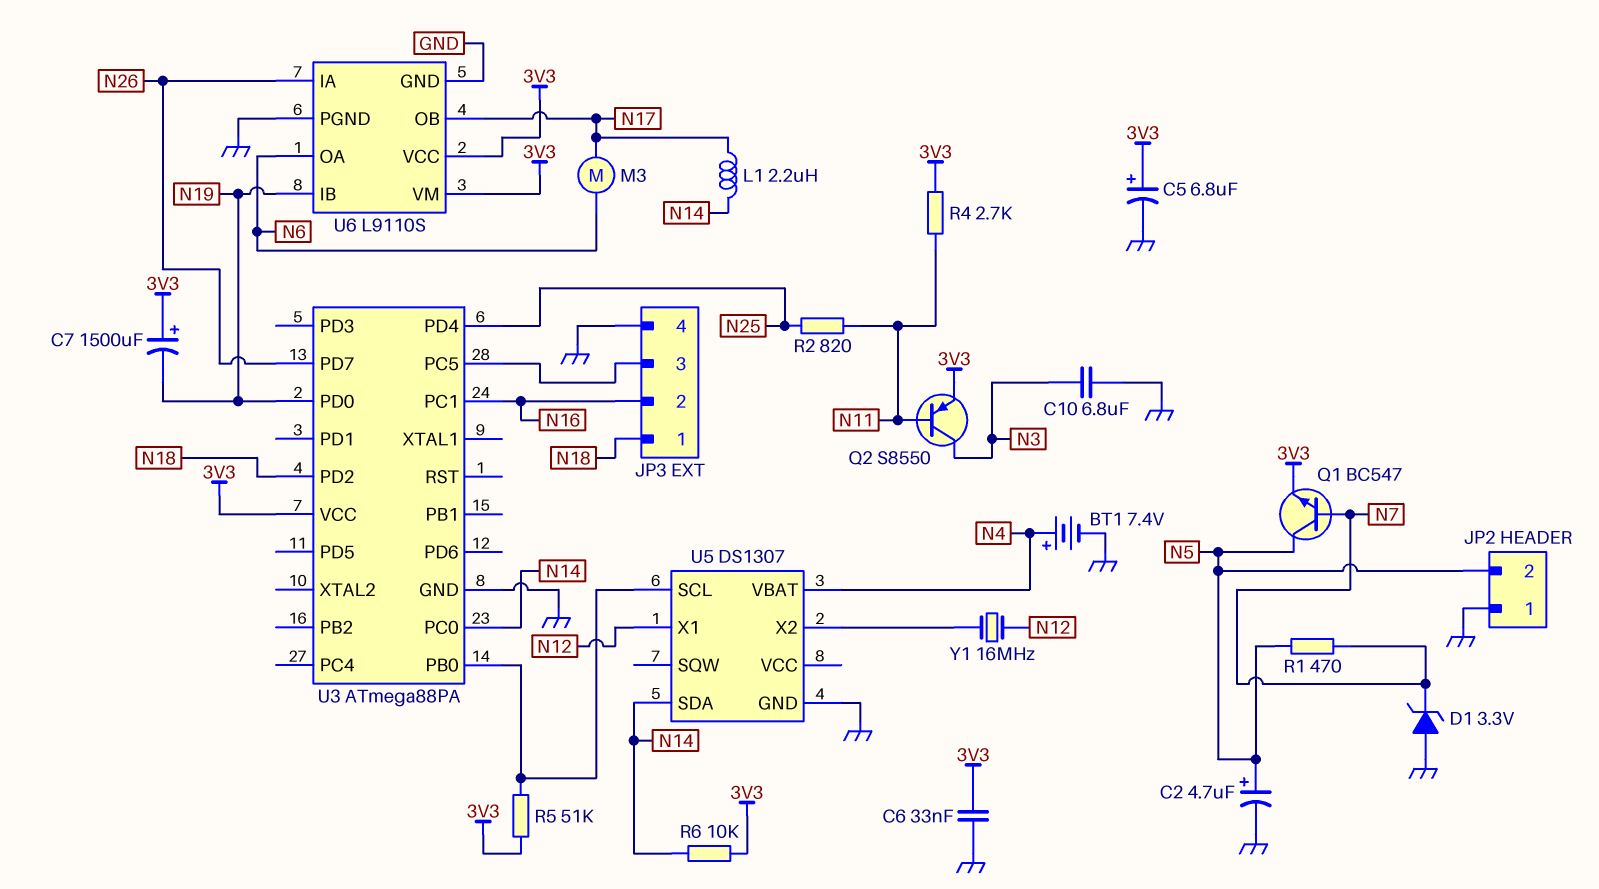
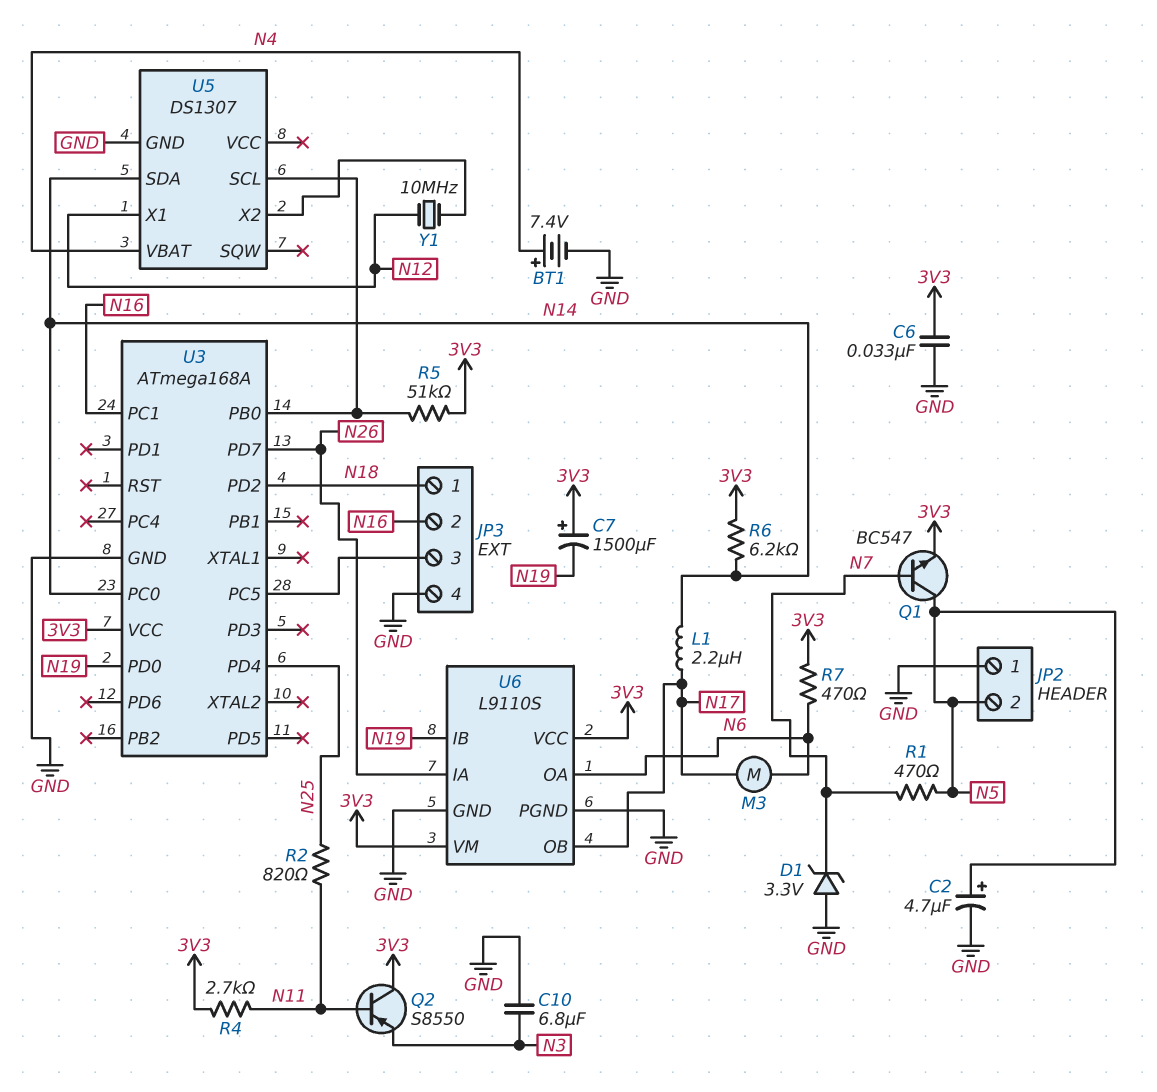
C5: 6.8uF (plus 3V3, minus GND) -> none
Q2: PNP S8550 (B N11, C N3, E 3V3) -> PNP S8550 (B N11, C 3V3, E N3)
R6: 10k (3V3, N14) -> 6.2k (3V3, N14)
R7: none -> 470 (3V3, N6)
U3: ATmega88PA -> ATmega168A
Y1: 16MHz (N12, U5/X2) -> 10MHz (N12, U5/X2)

